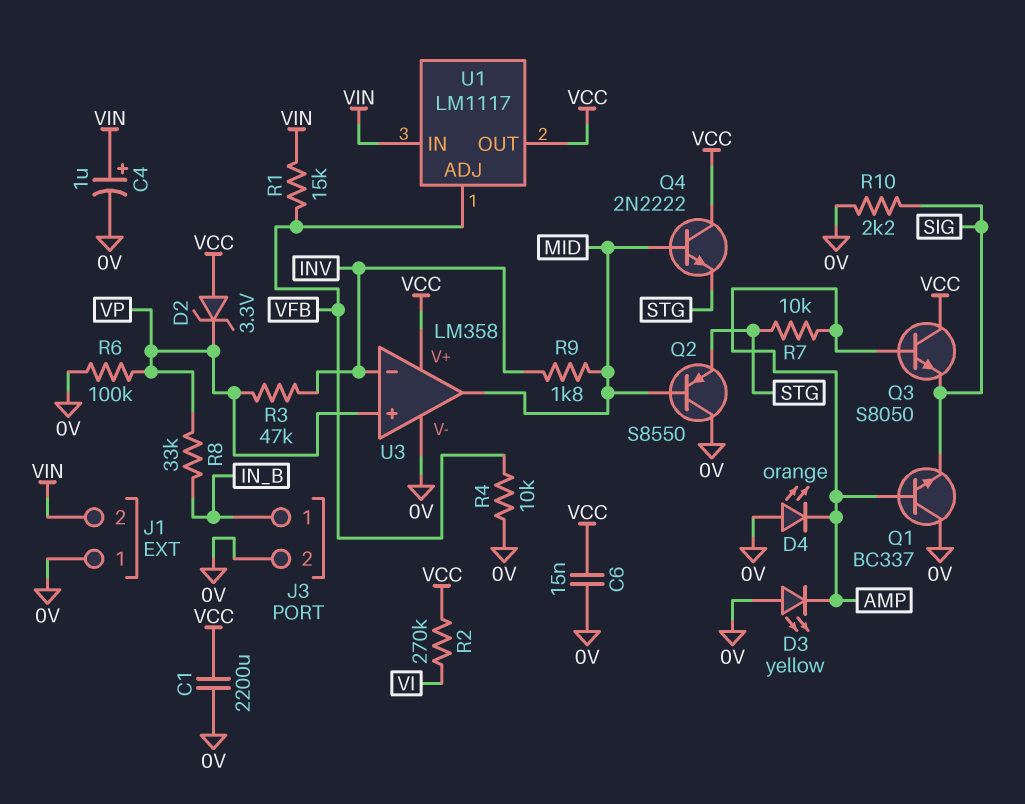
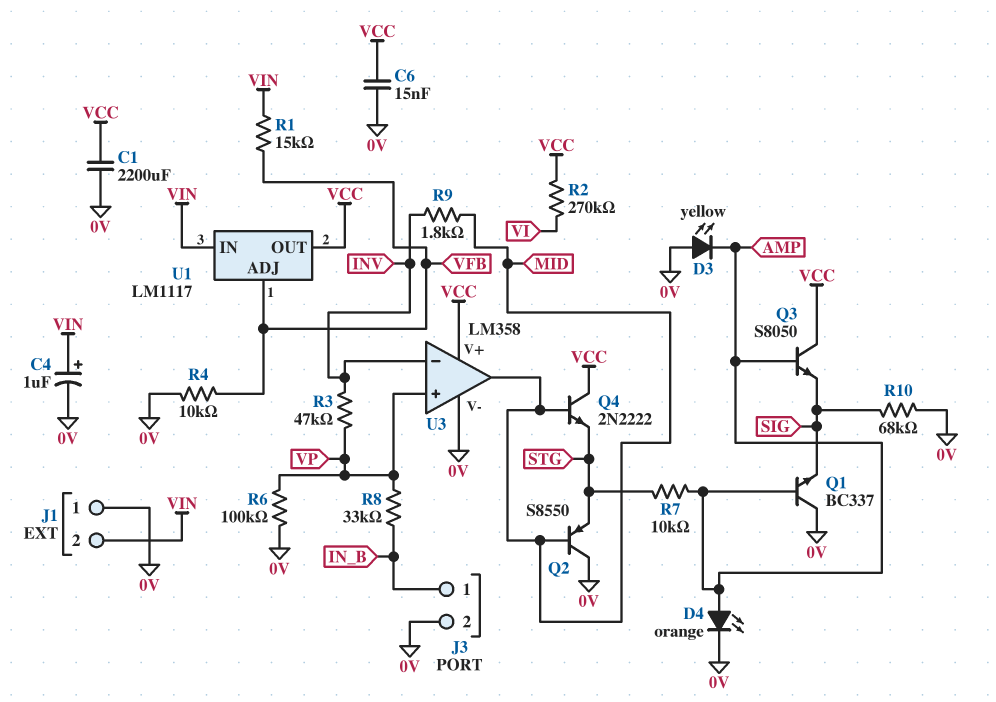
D2: zener 3.3V (A VCC, K VP) -> none
D4: LED orange (A 0V, K AMP) -> LED orange (A AMP, K 0V)
R10: 2.2k (0V, SIG) -> 68k (0V, SIG)

